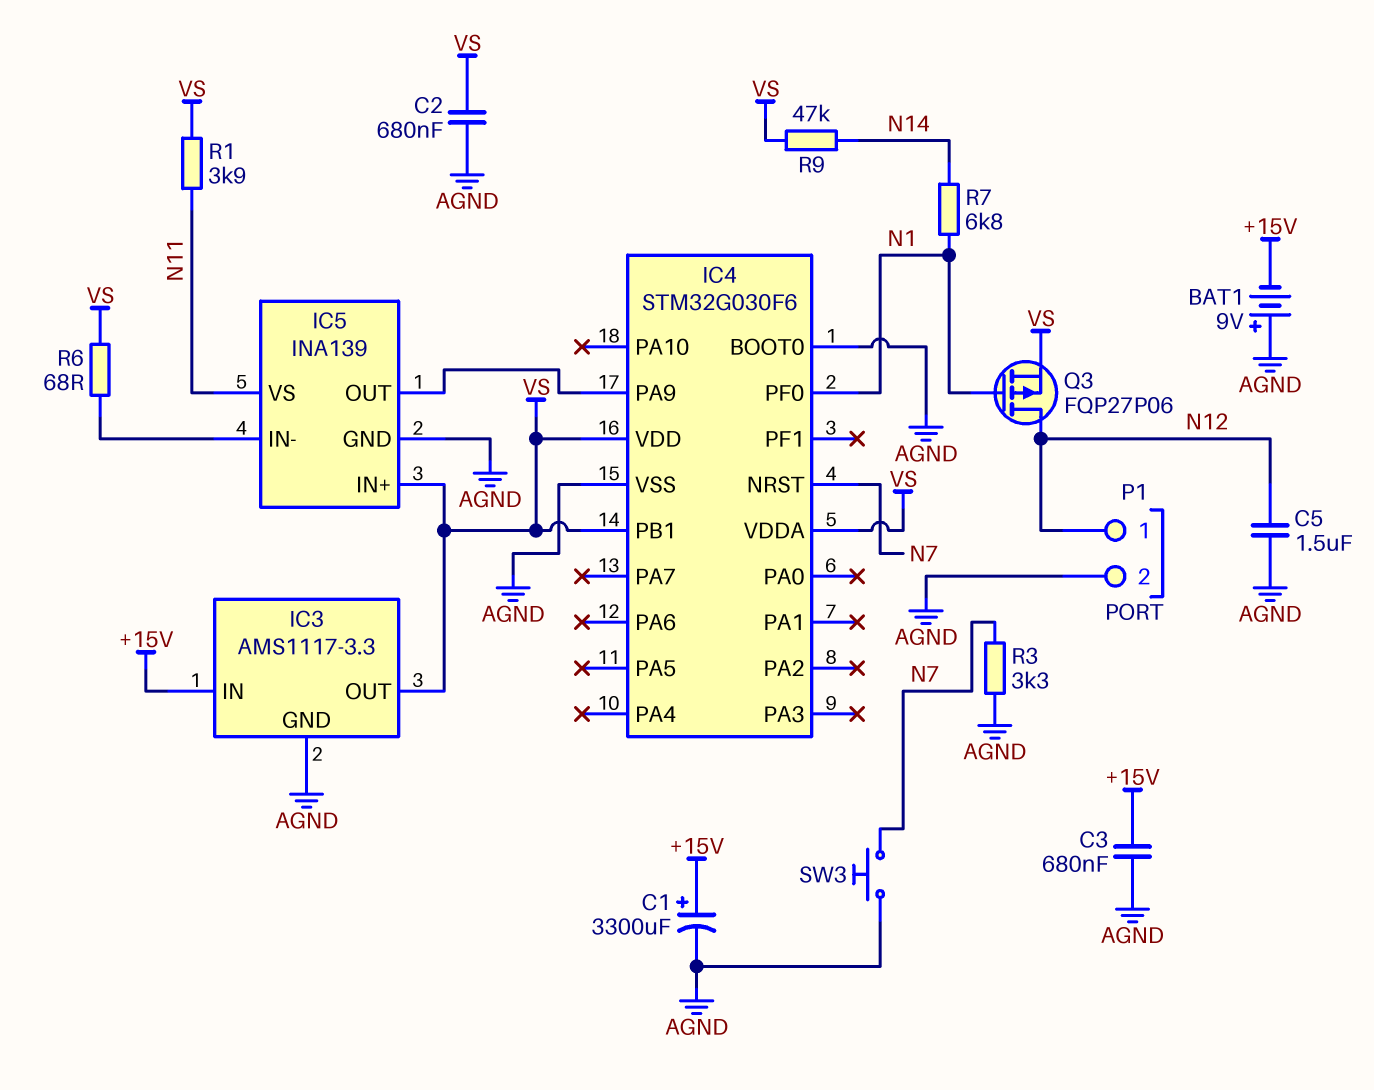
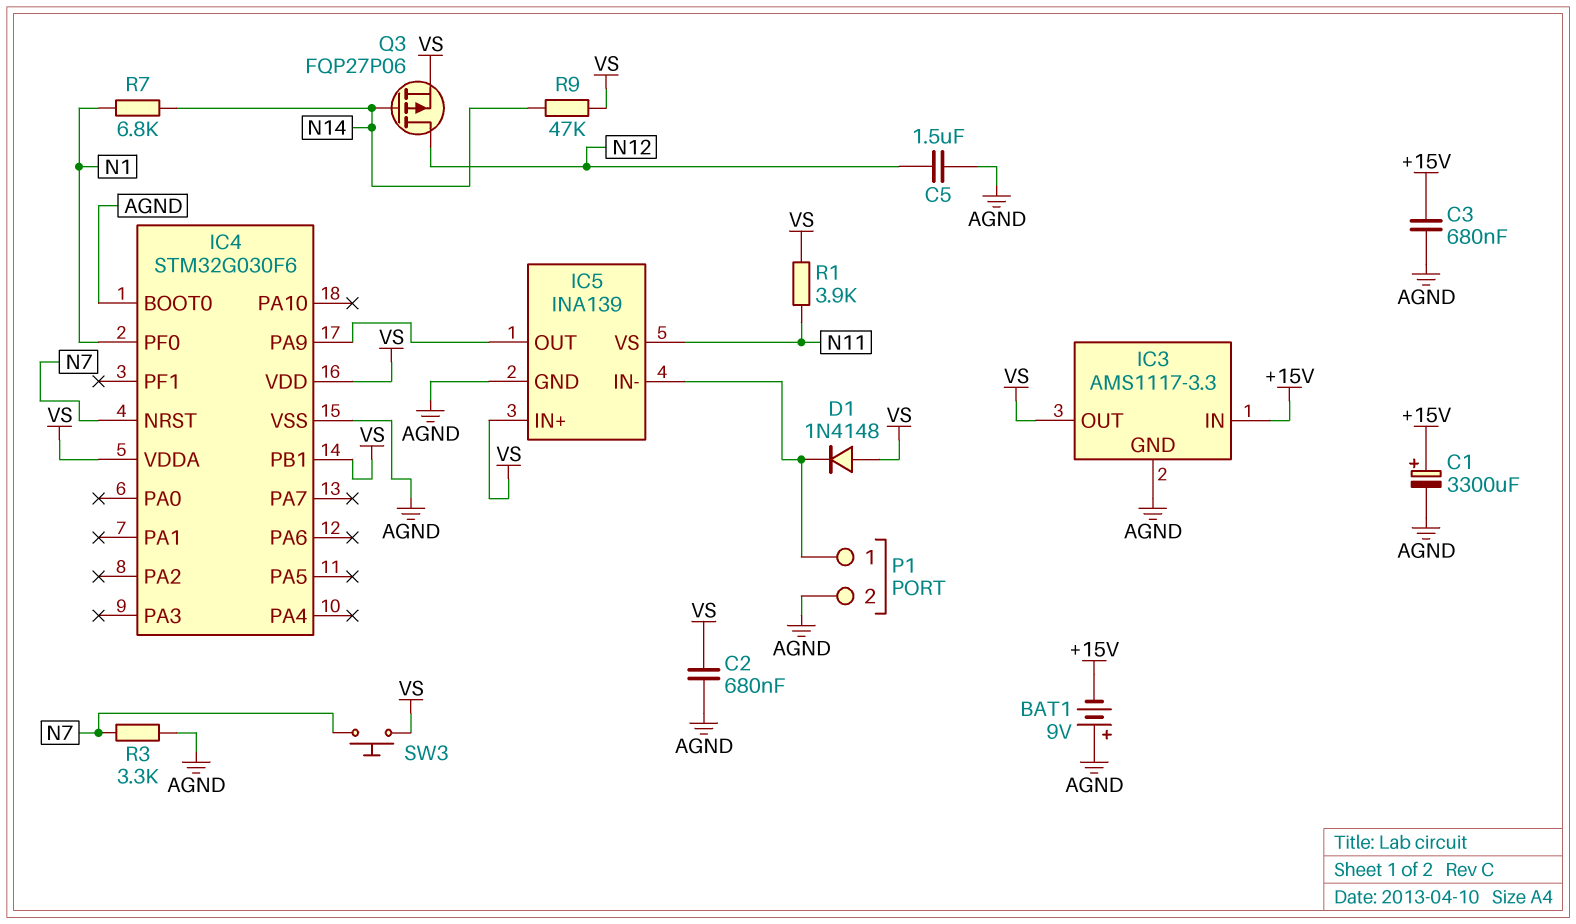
D1: none -> diode 1N4148 (A VS, K IC5/IN-)
P1 pin 1: N12 -> IC5/IN-
Q3: PMOS FQP27P06 (G N1, D N12, S VS) -> PMOS FQP27P06 (G N14, D N12, S VS)
R6: 68 (IC5/IN-, VS) -> none
SW3: button (AGND, N7) -> button (N7, VS)

